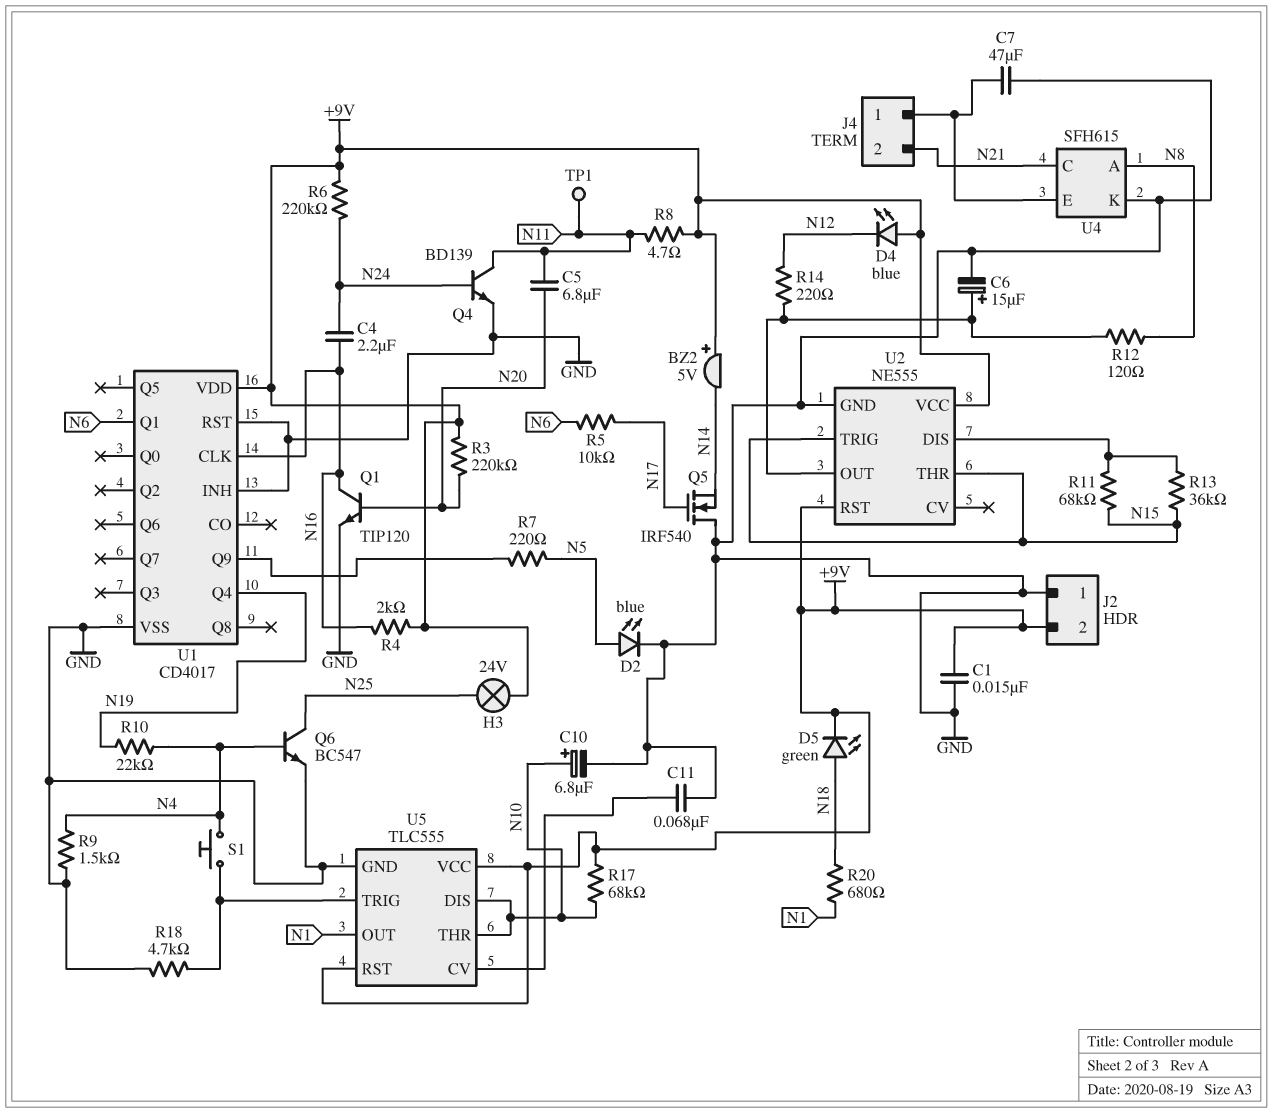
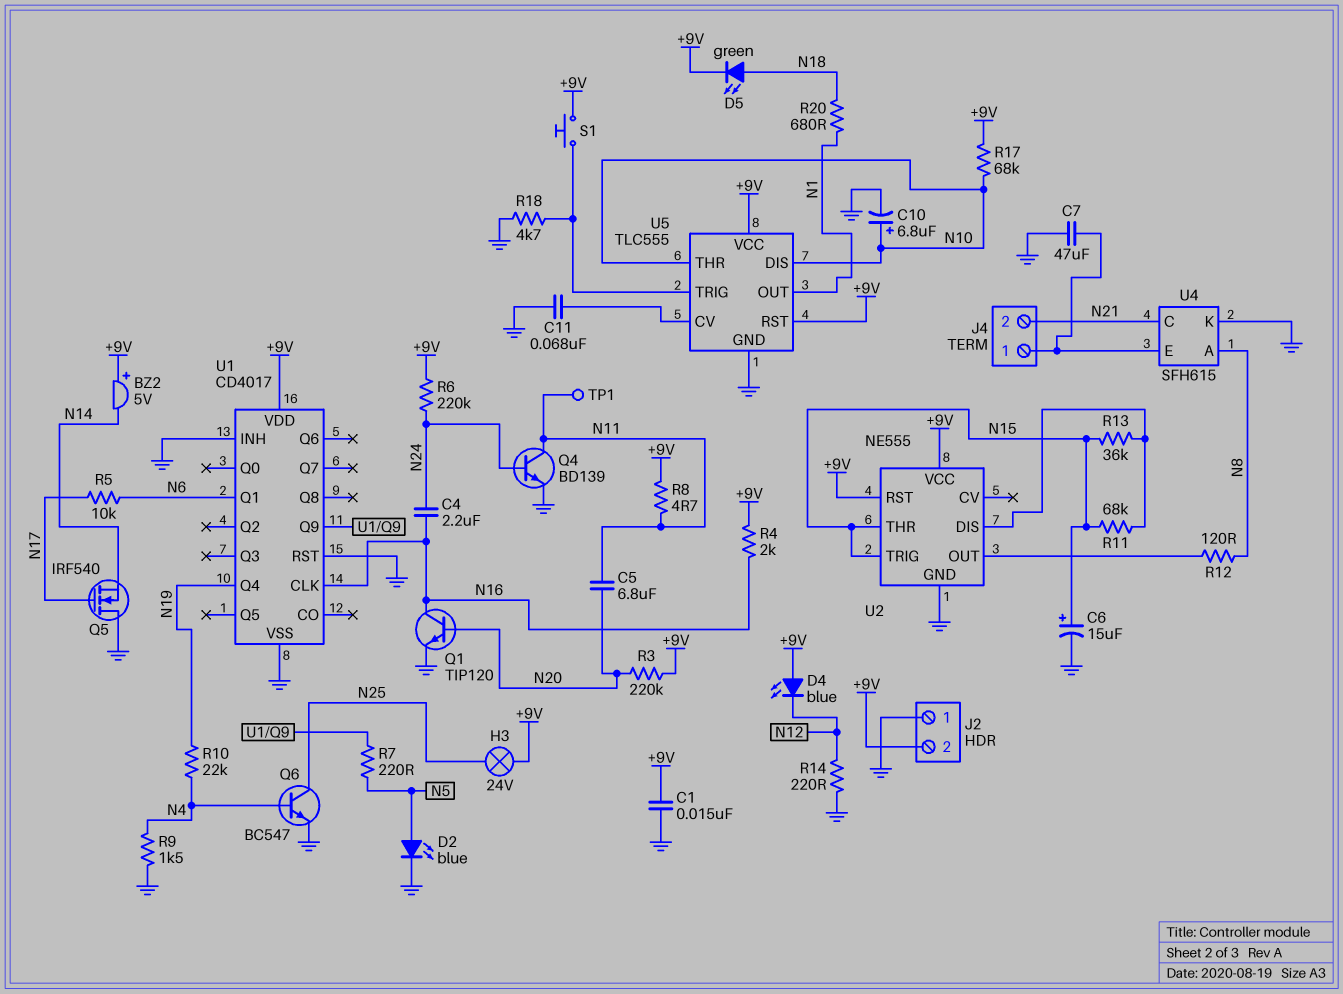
C6: 15uF (plus U2/OUT, minus GND) -> 15uF (plus N15, minus GND)
R14: 220 (N12, U2/OUT) -> 220 (GND, N12)
S1: button (N4, U5/TRIG) -> button (+9V, U5/TRIG)

